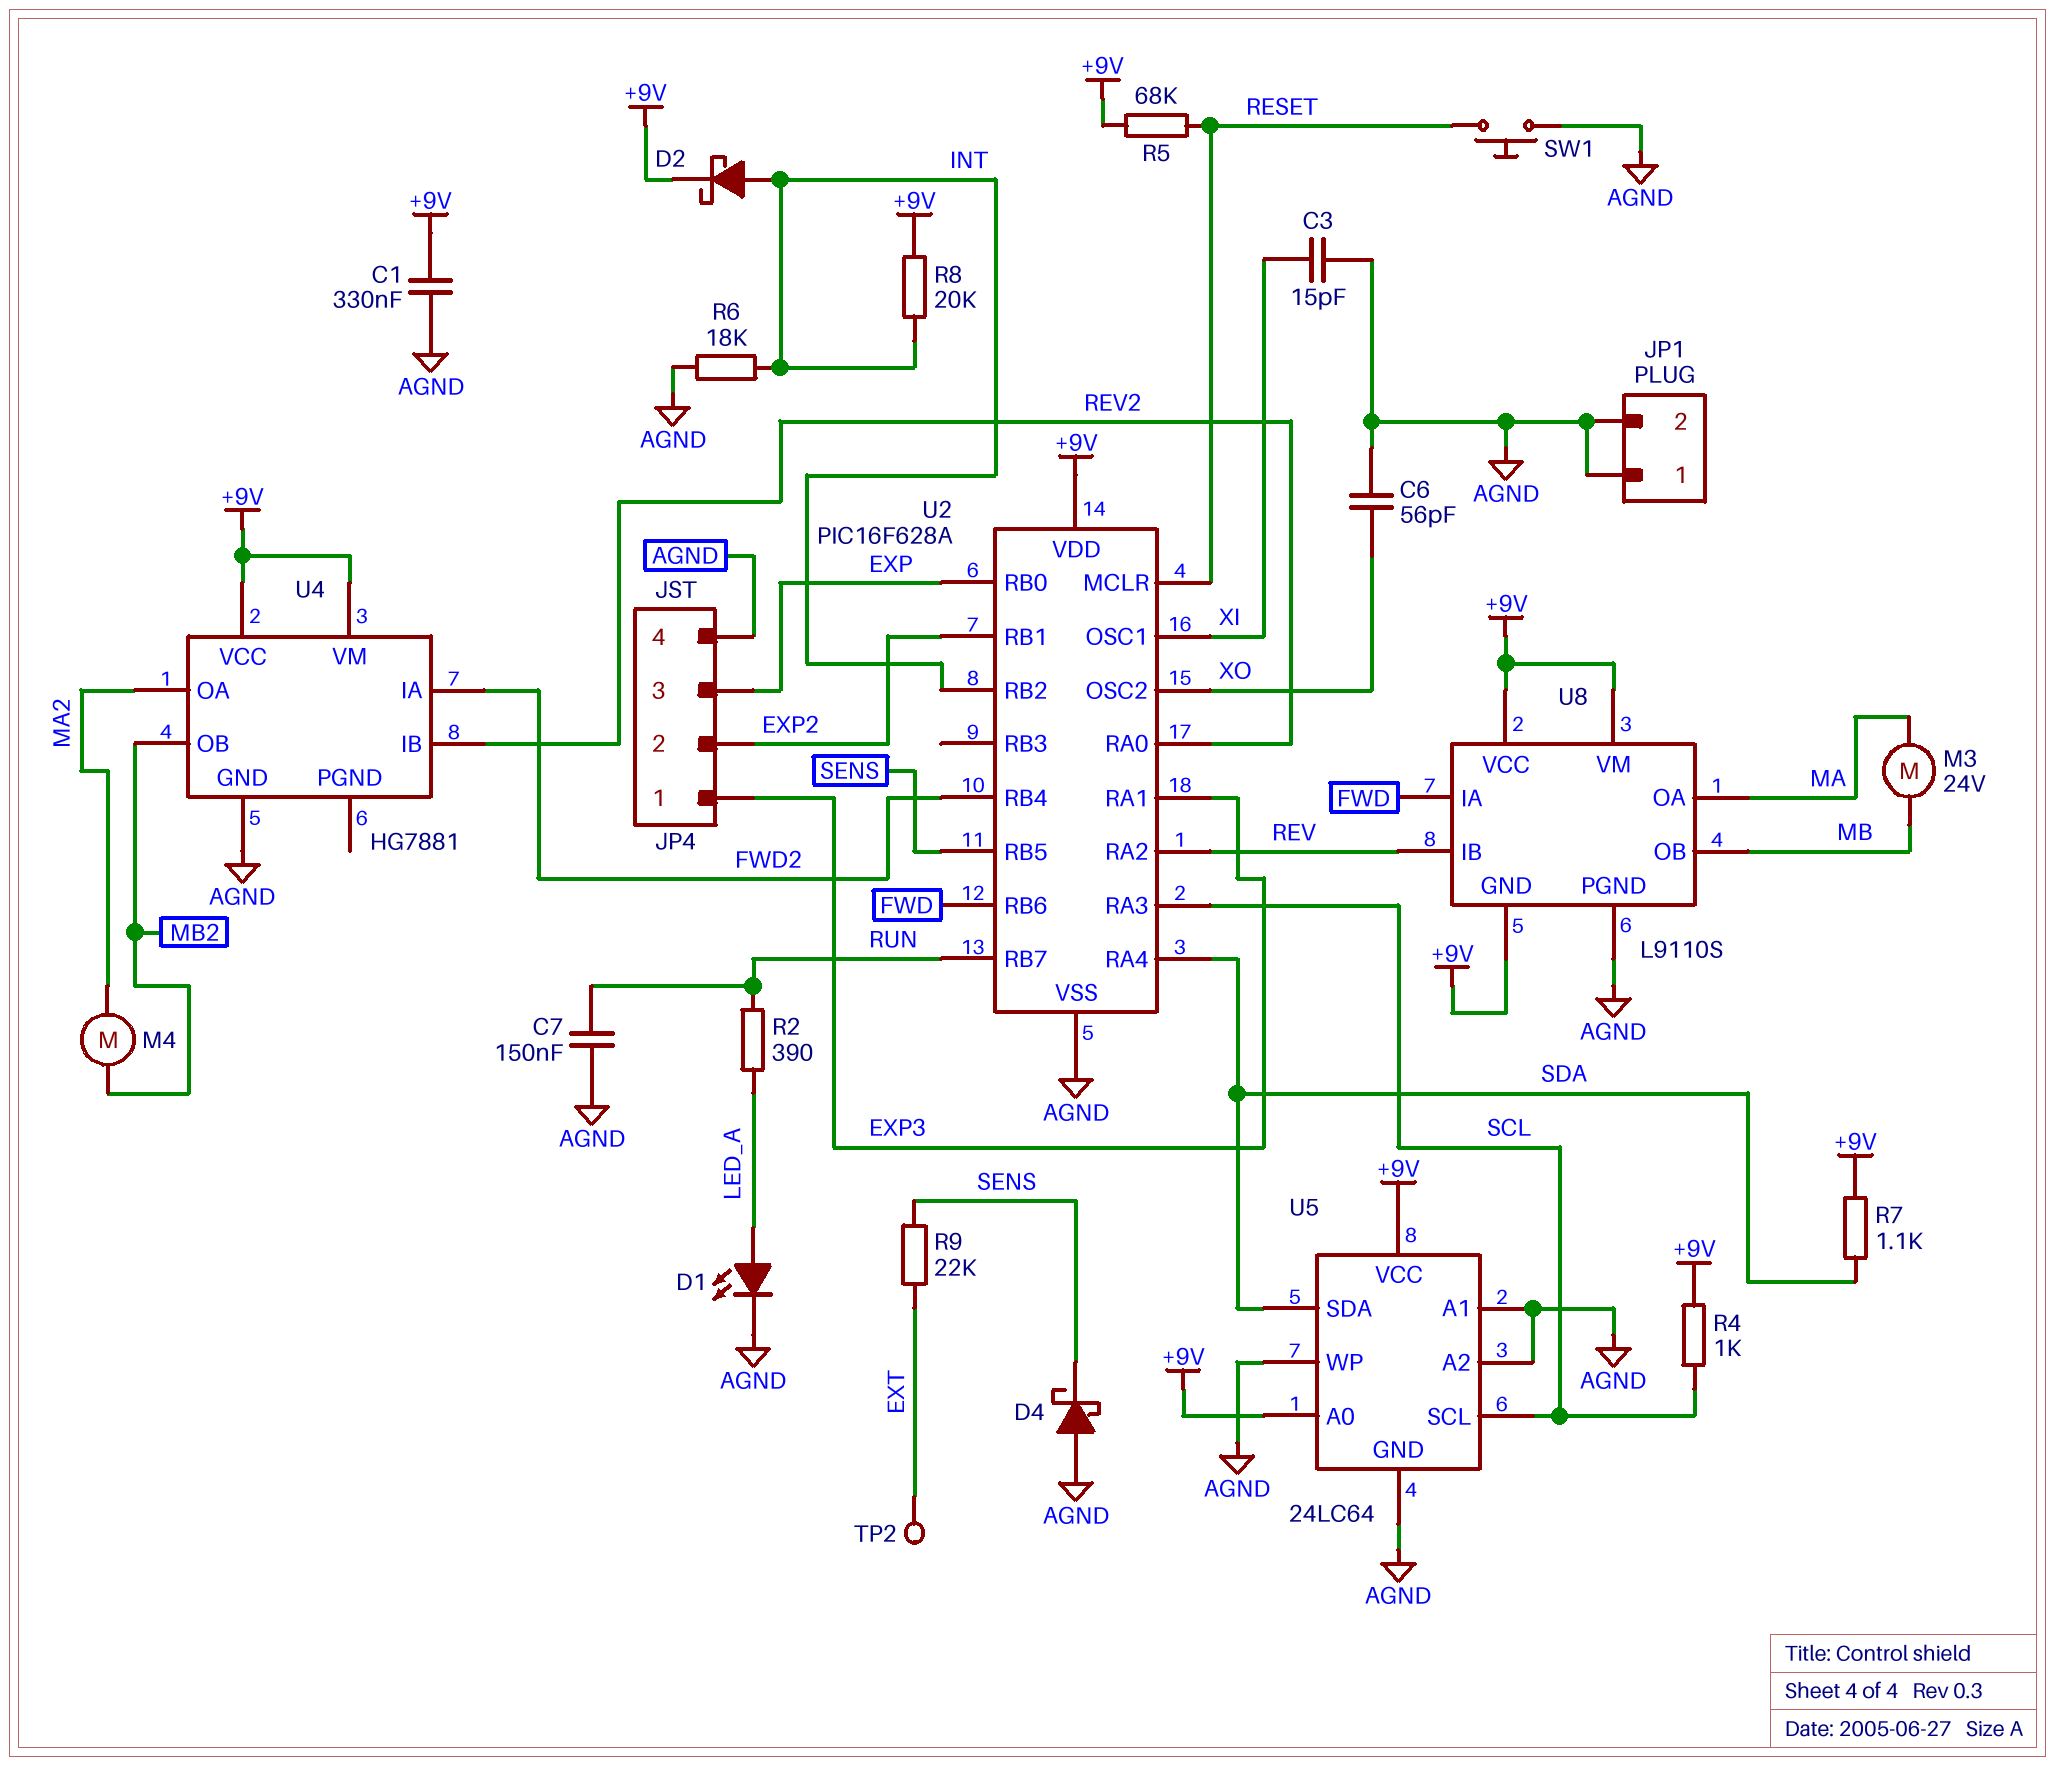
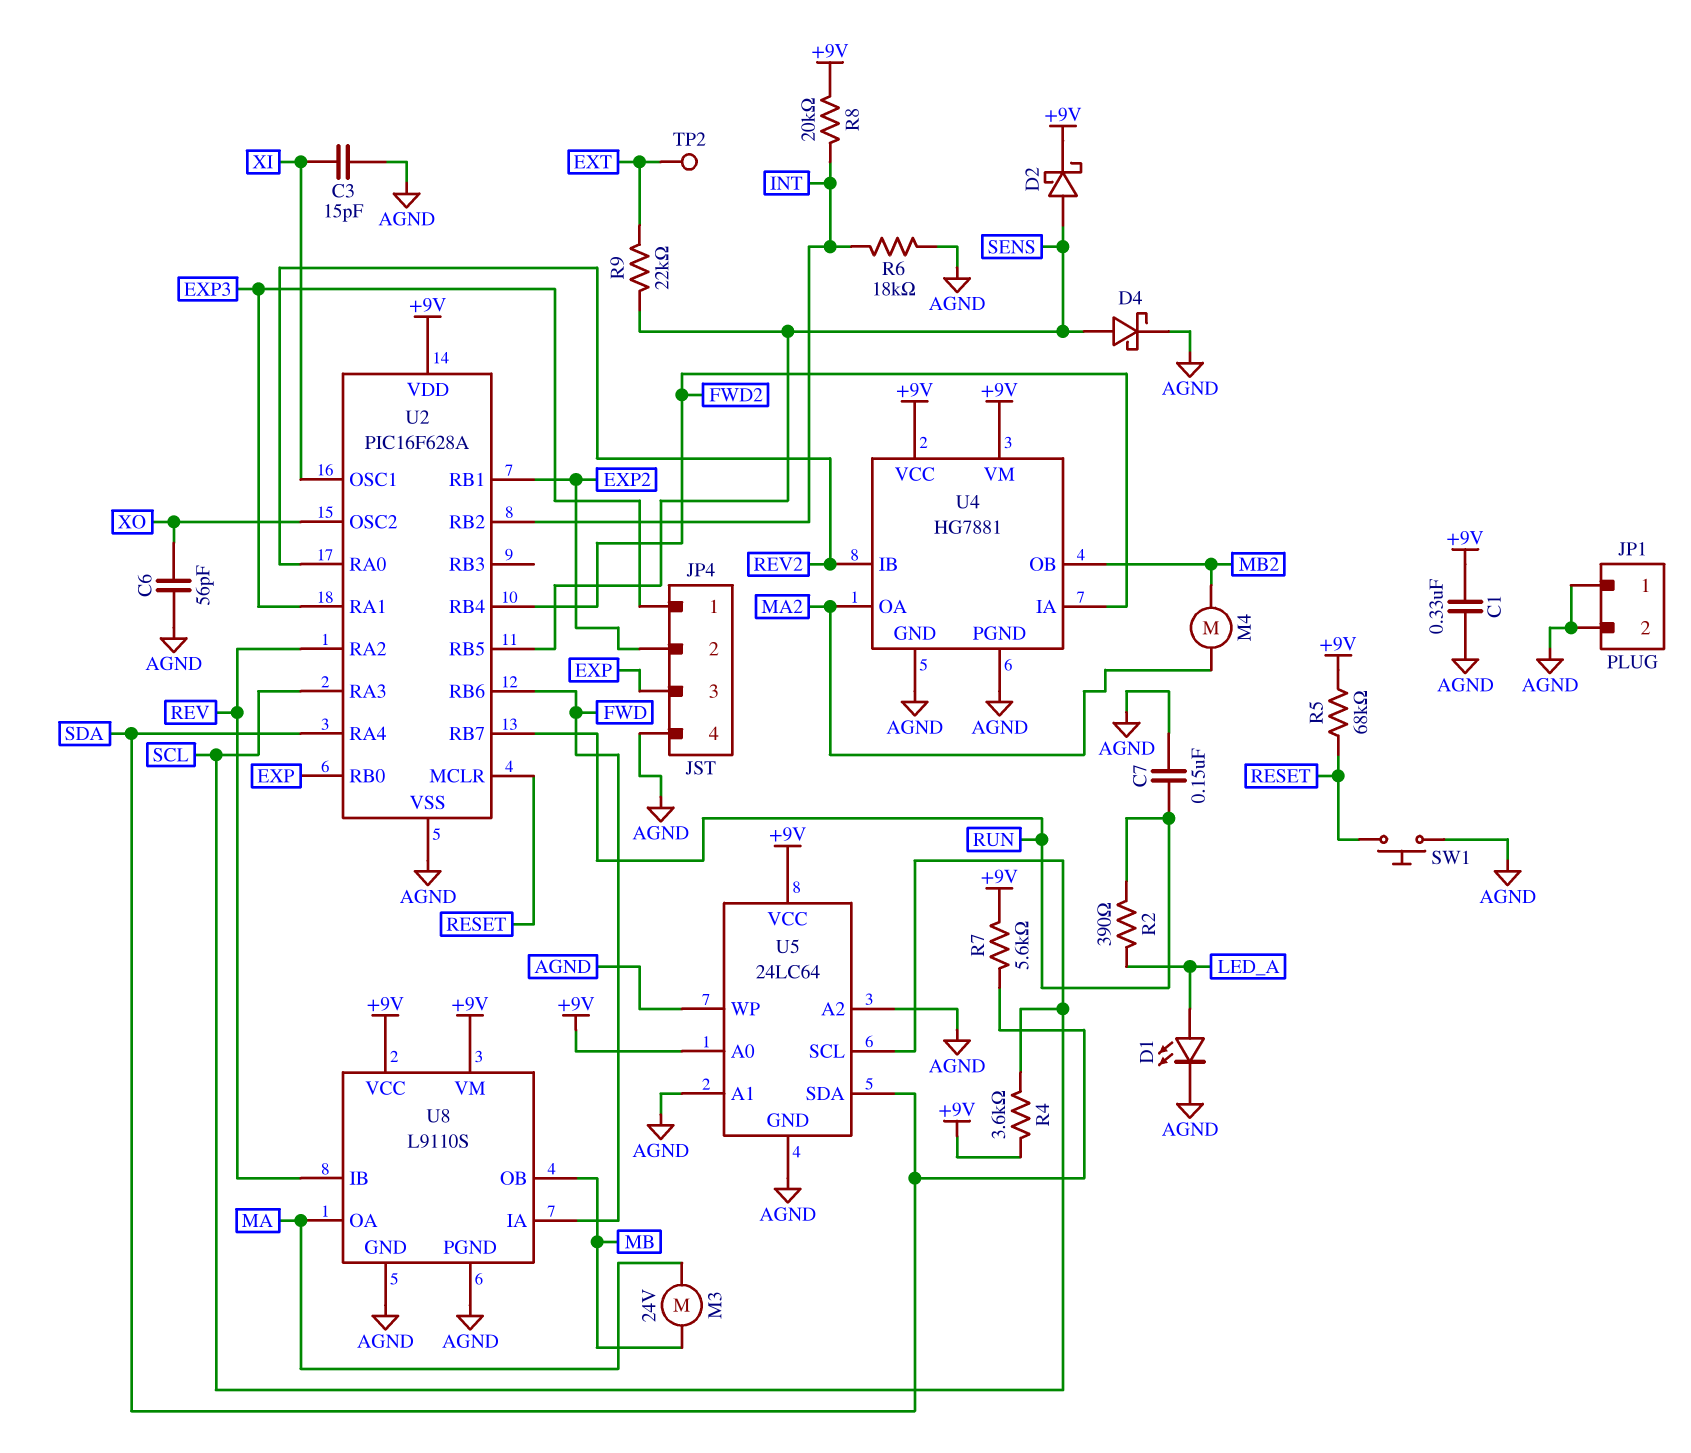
D2: schottky (A INT, K +9V) -> schottky (A SENS, K +9V)
D4: schottky (A AGND, K SENS) -> schottky (A SENS, K AGND)
R4: 1k (+9V, SCL) -> 3.6k (+9V, SCL)
R7: 1.1k (+9V, SDA) -> 5.6k (+9V, SDA)
U4 pin PGND: none -> AGND
U8 pin GND: +9V -> AGND

